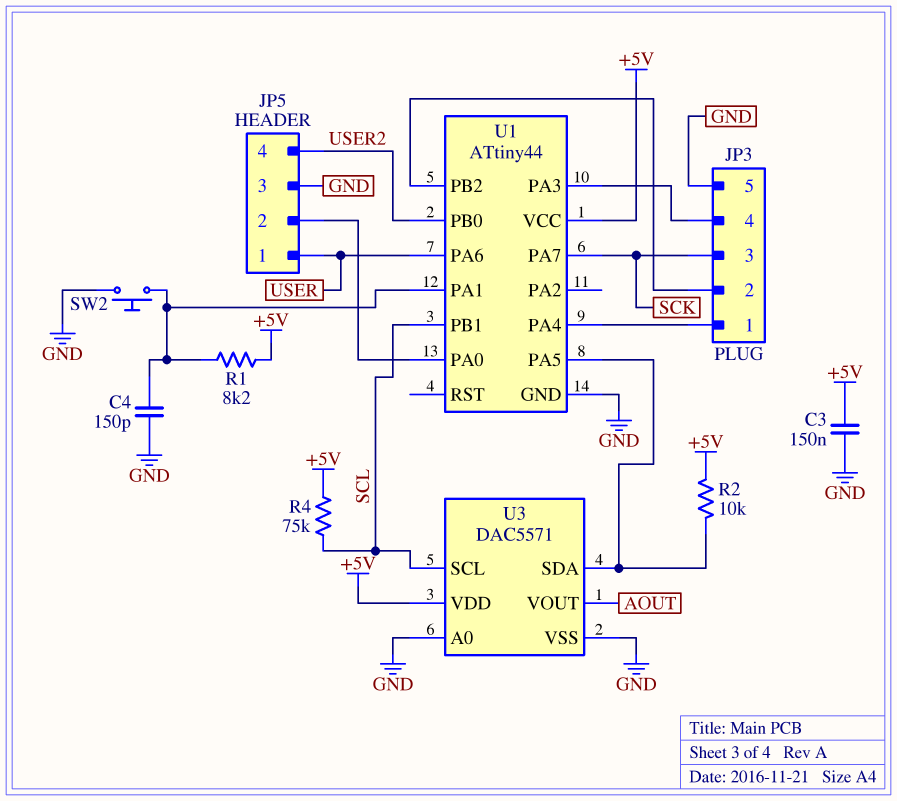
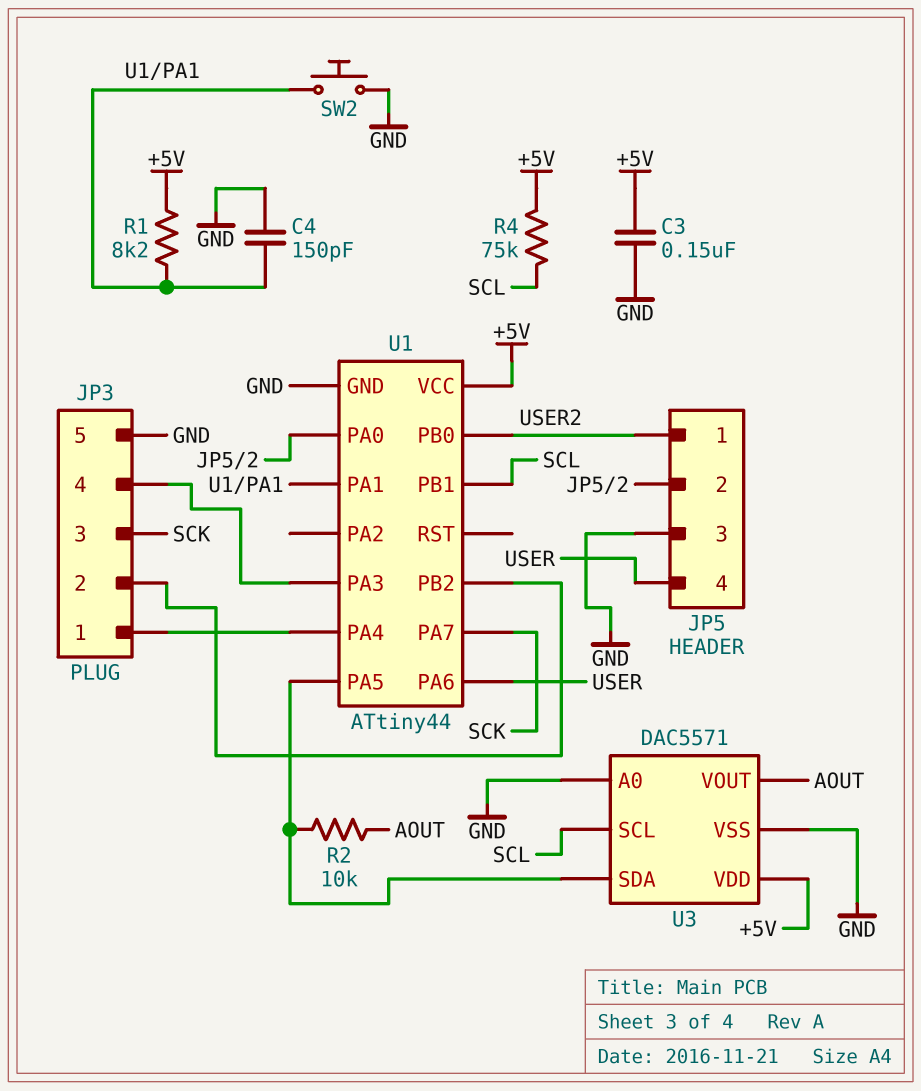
JP5 pin 1: USER -> USER2
JP5 pin 4: USER2 -> USER
R2: 10k (+5V, U1/PA5) -> 10k (AOUT, U1/PA5)

